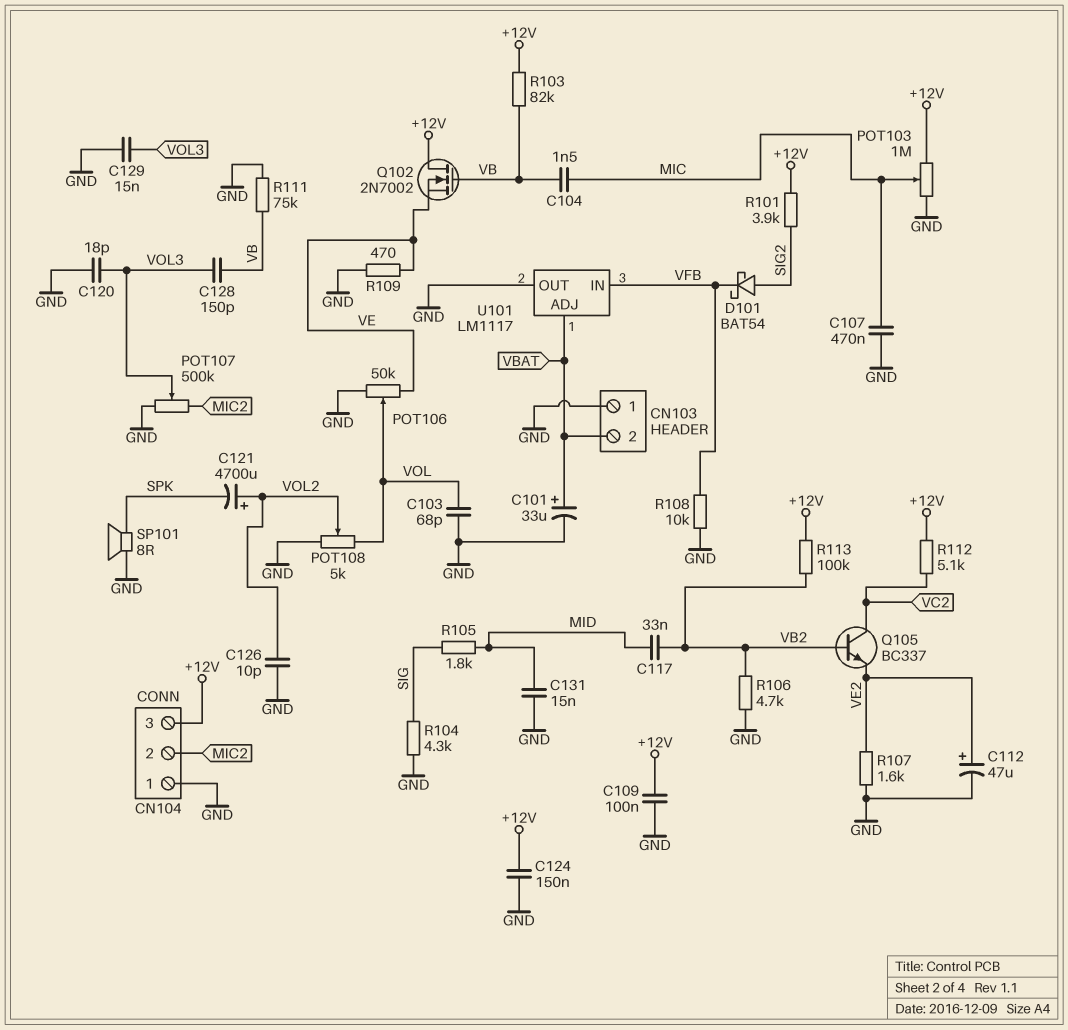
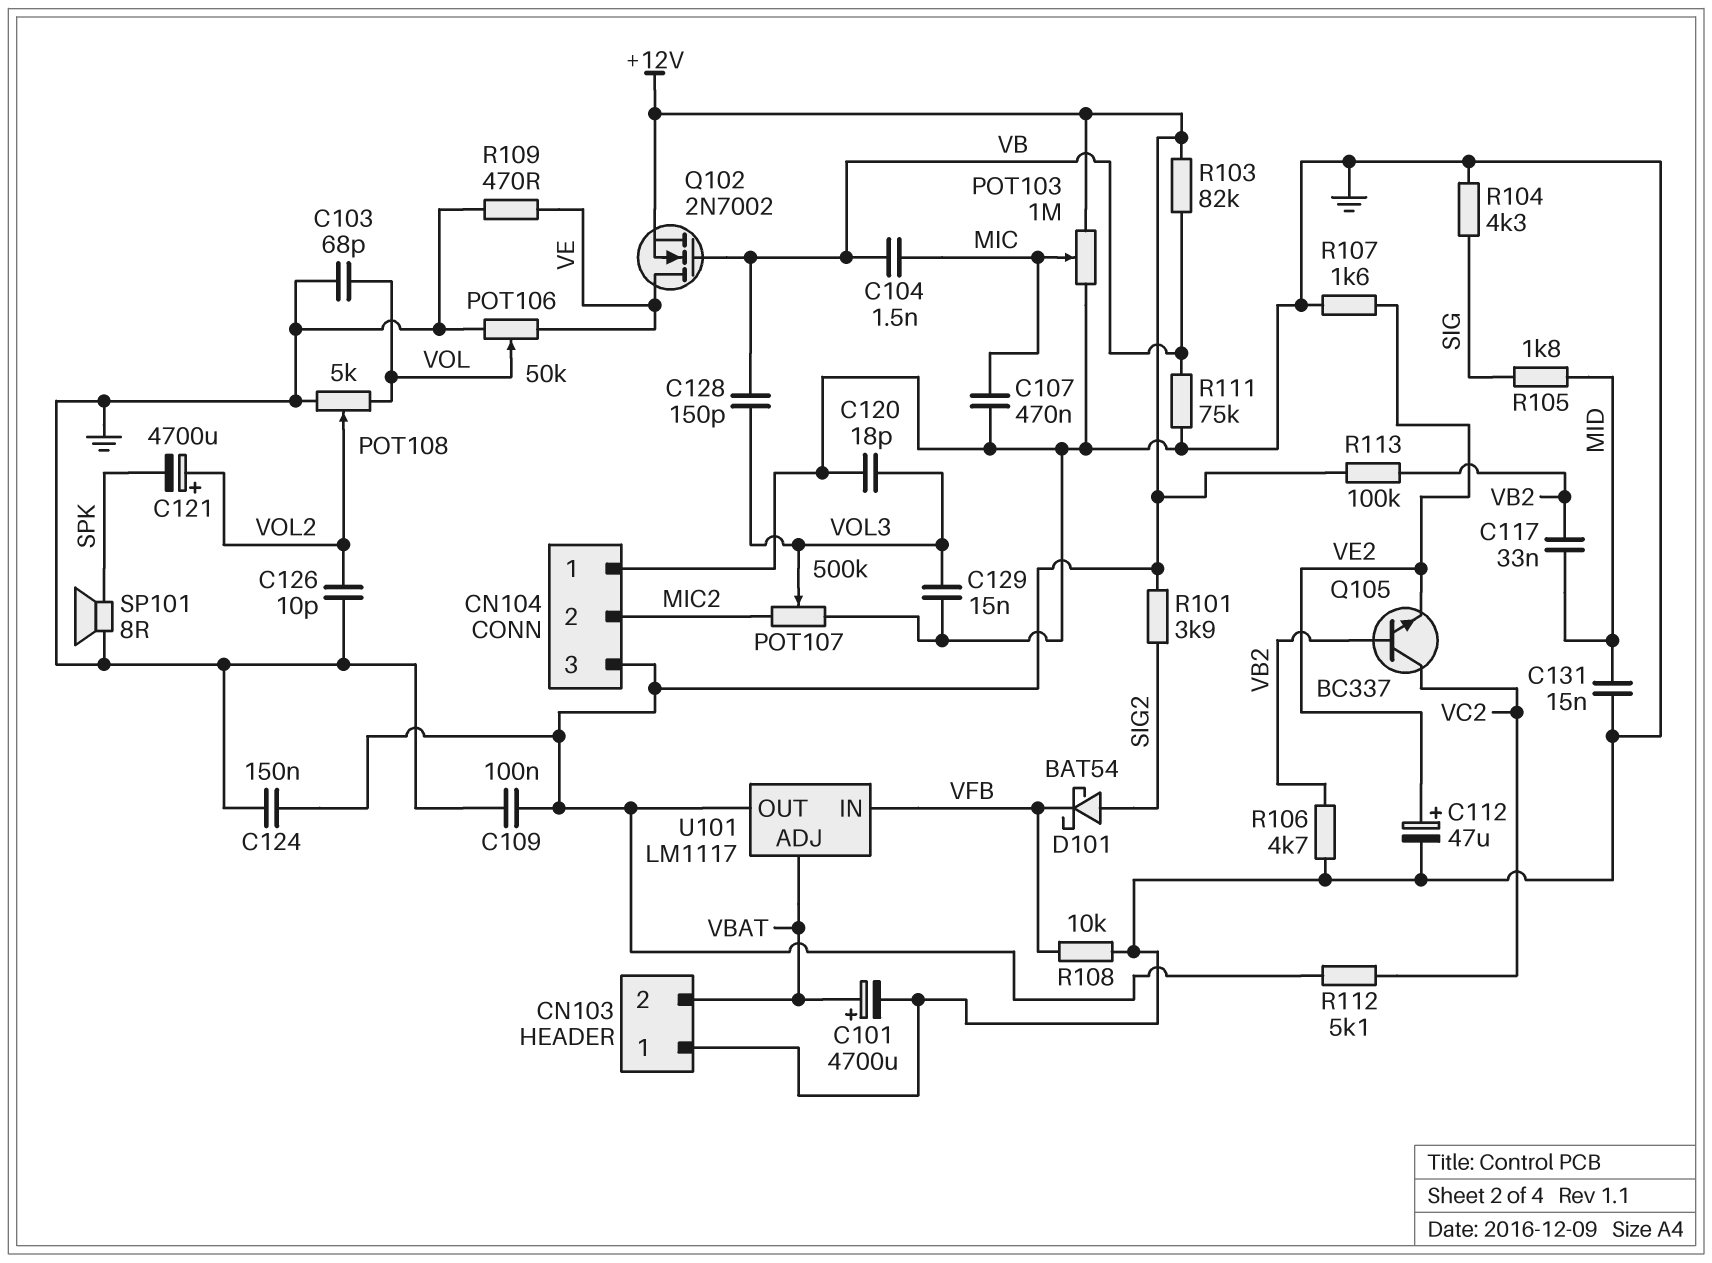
C101: 33uF (plus VBAT, minus GND) -> 4700uF (plus VBAT, minus GND)
Q102: NMOS 2N7002 (G VB, D +12V, S VE) -> NMOS 2N7002 (G VB, D VE, S +12V)
U101 pin OUT: GND -> +12V

